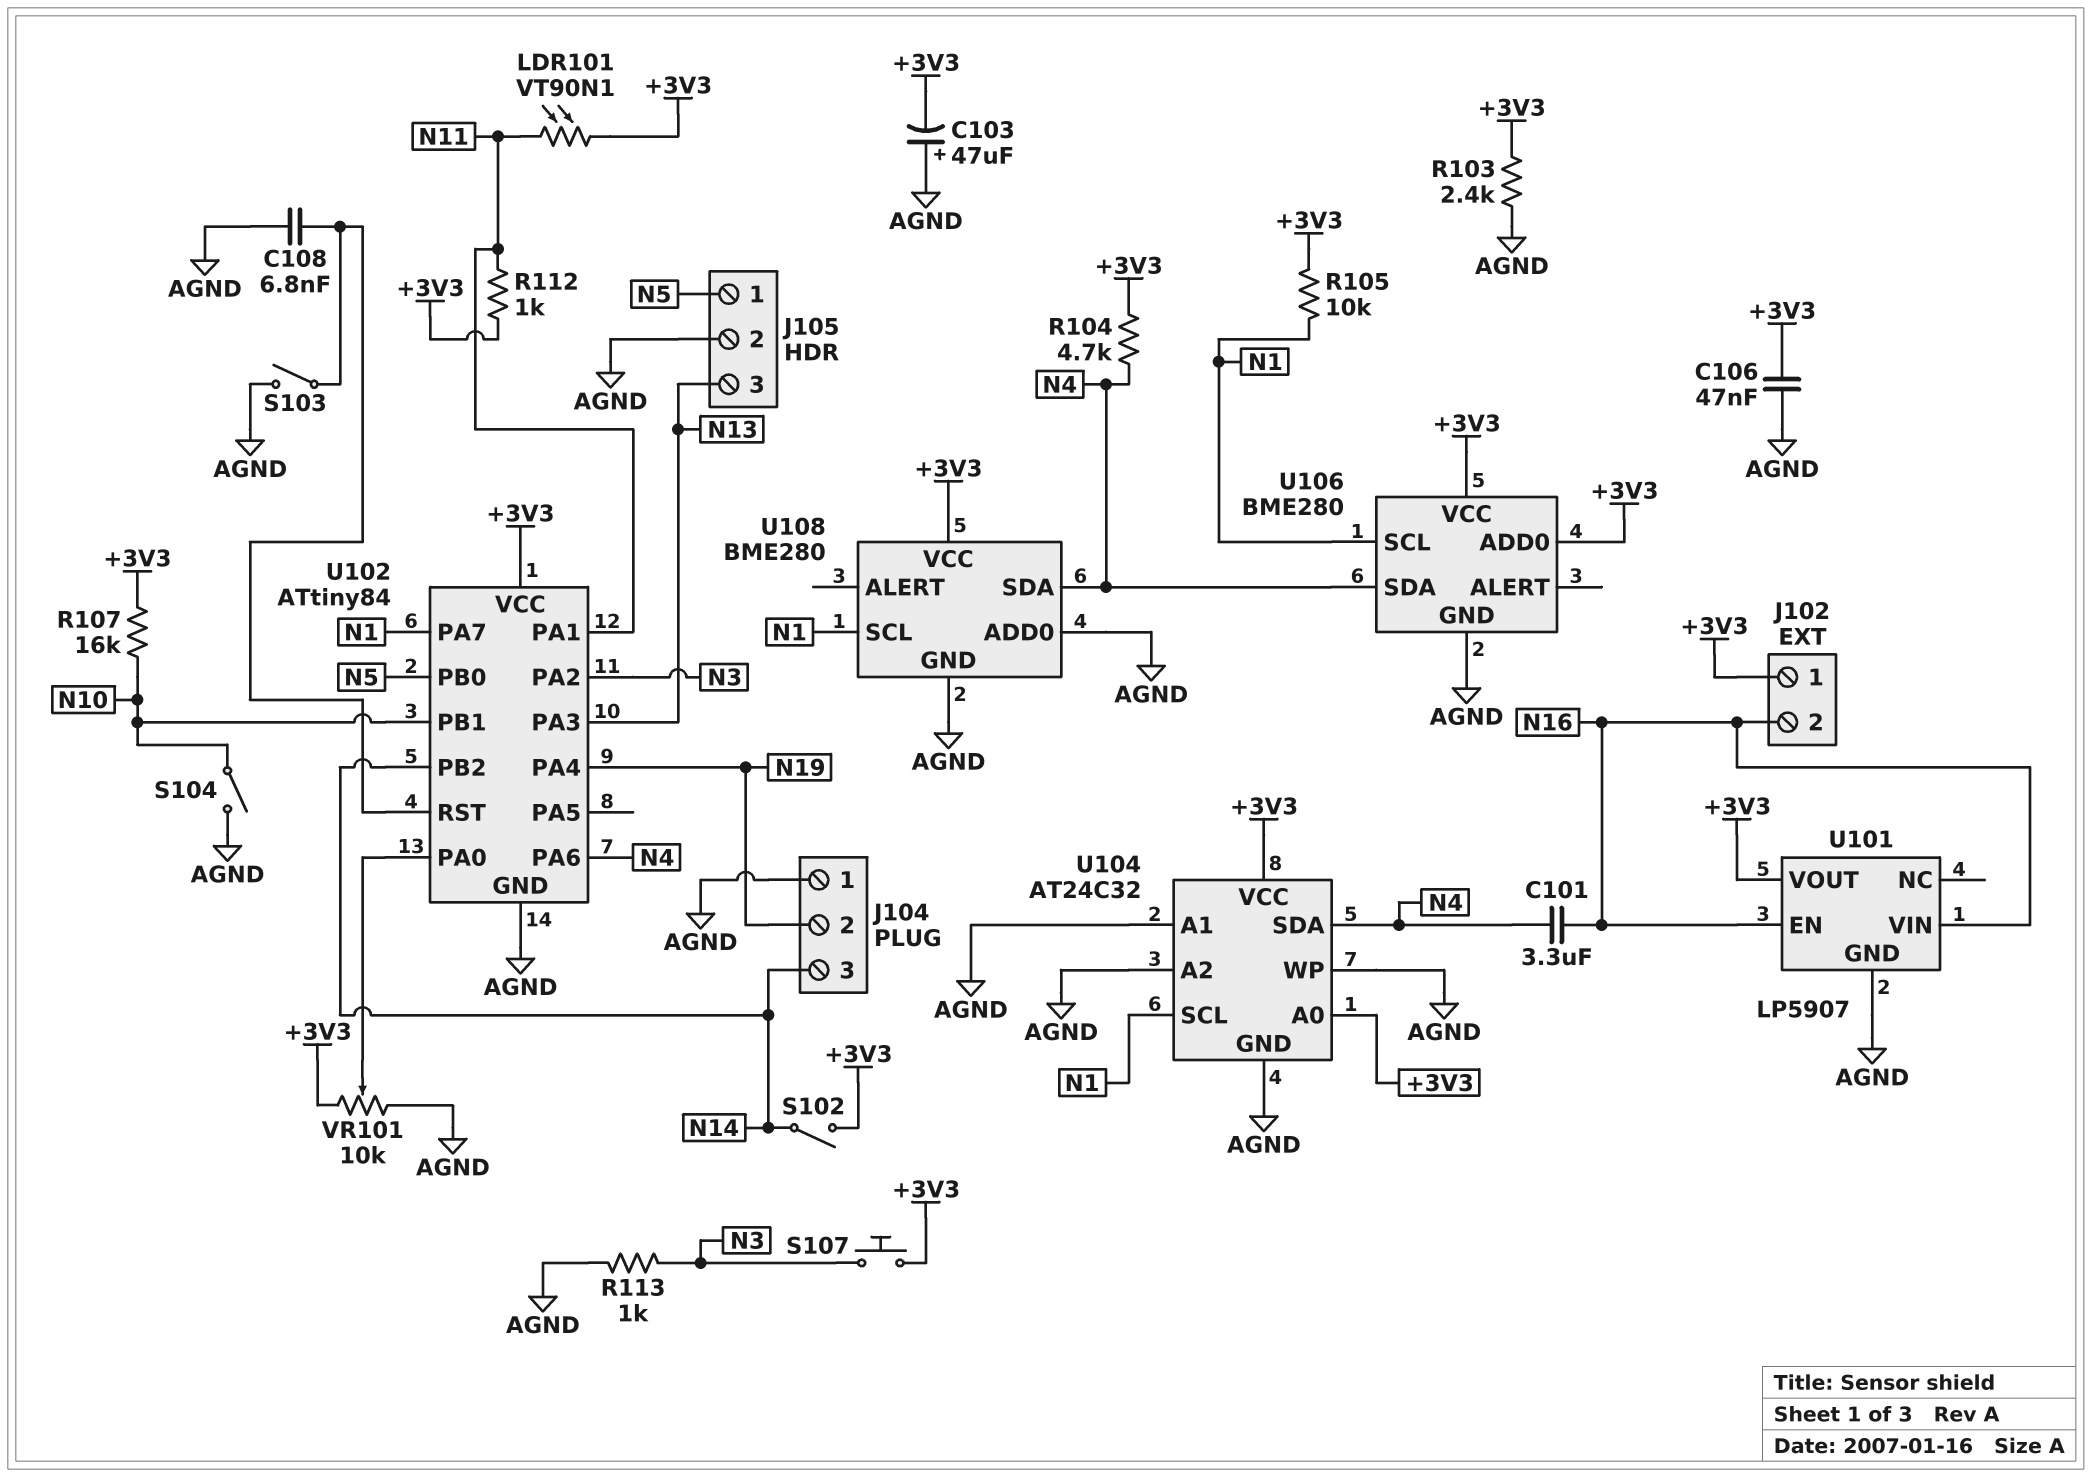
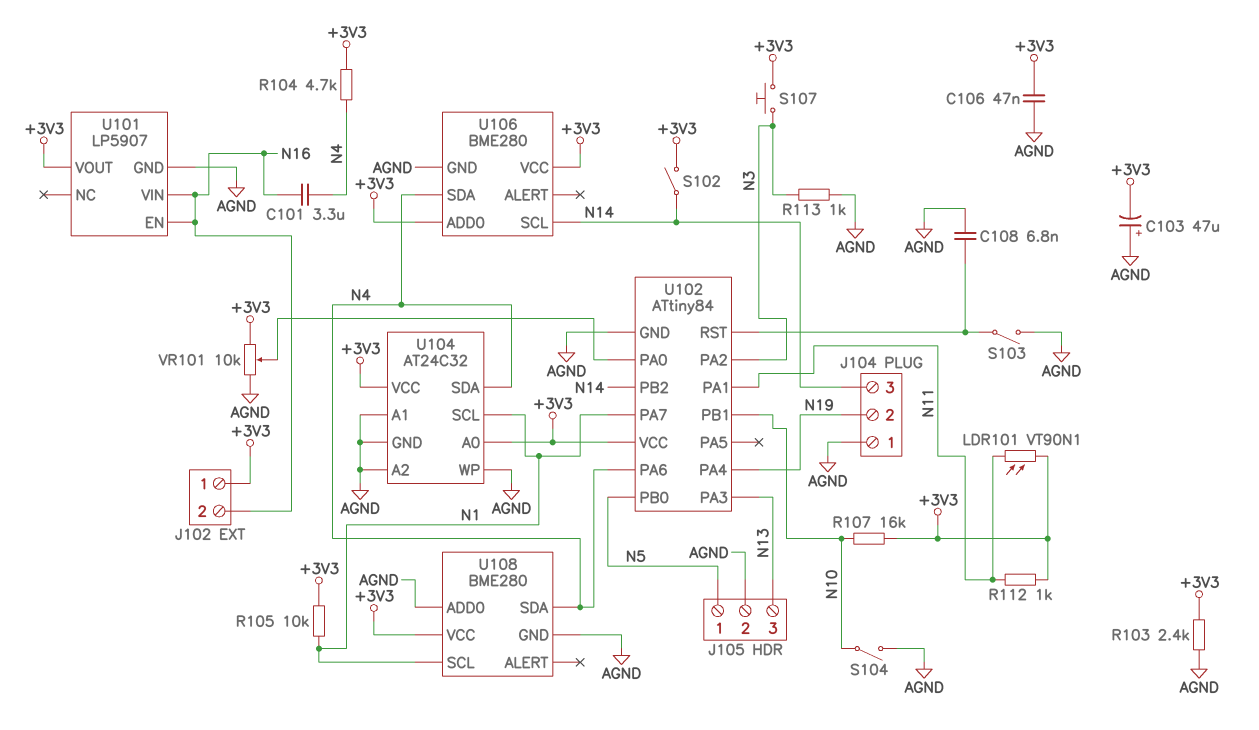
U106 pin SCL: N1 -> N14

